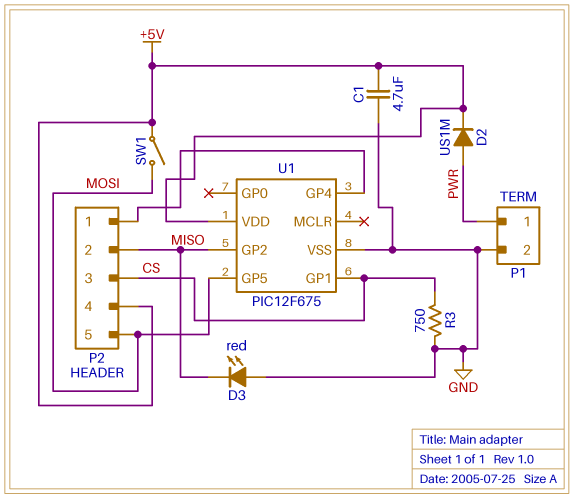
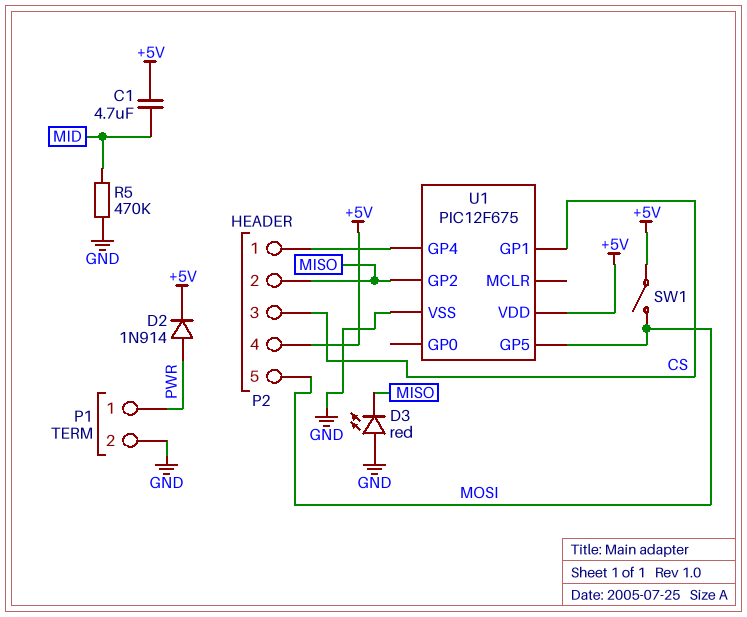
C1: 4.7uF (+5V, GND) -> 4.7uF (+5V, MID)
D2: diode US1M (A PWR, K +5V) -> diode 1N914 (A PWR, K +5V)
R3: 750 (CS, GND) -> none
R5: none -> 470k (GND, MID)

